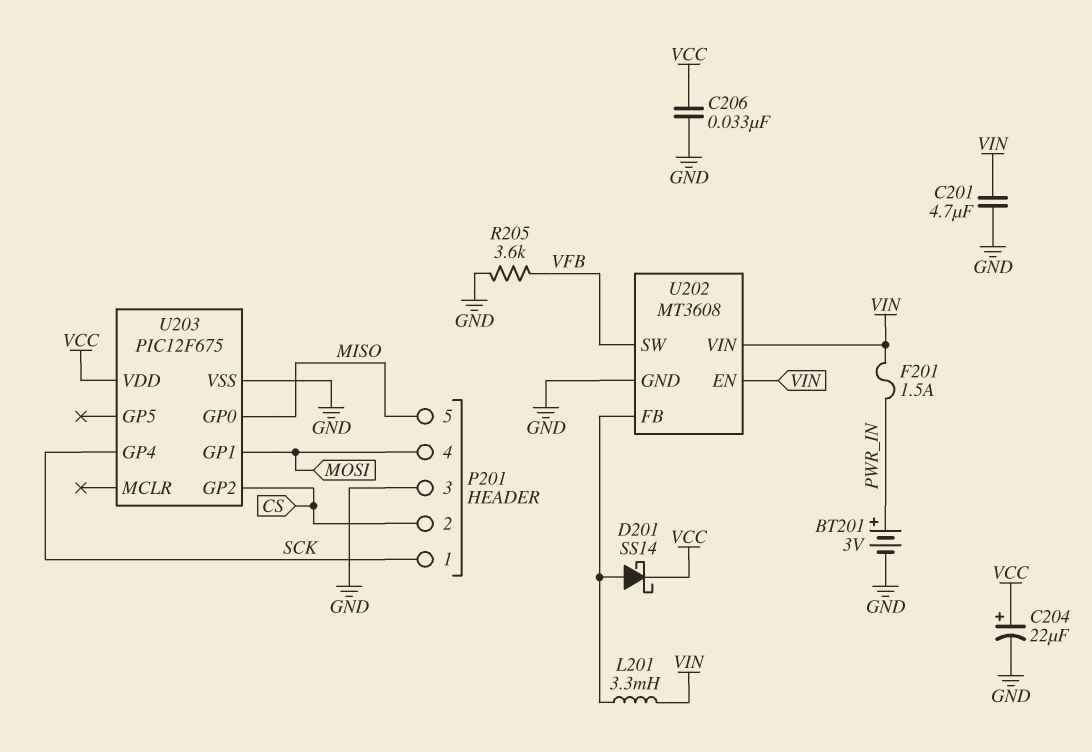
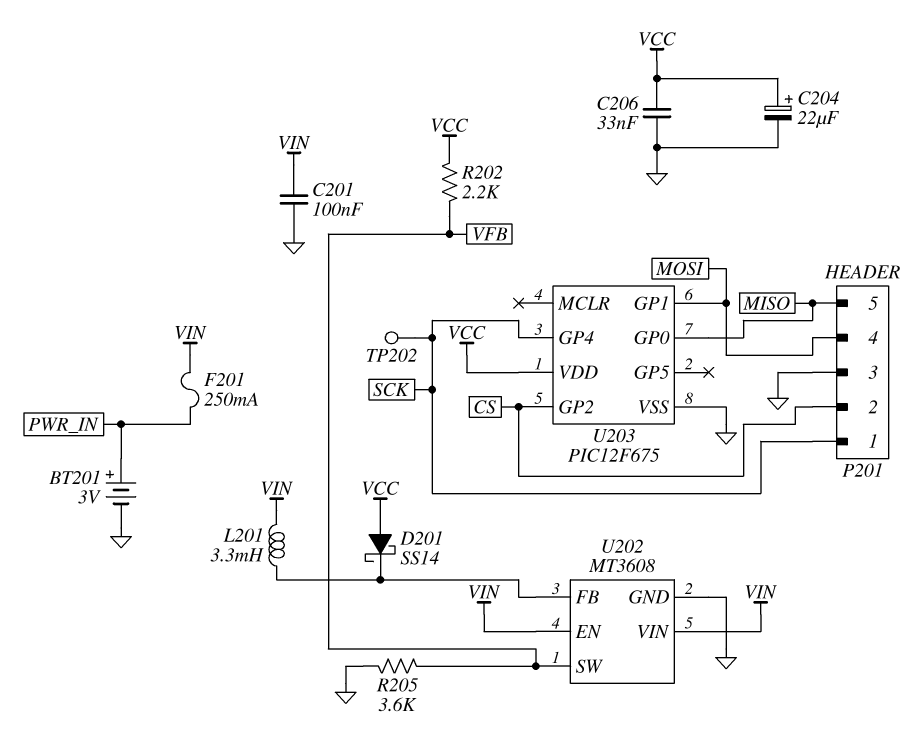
C201: 4.7uF (GND, VIN) -> 100nF (GND, VIN)
D201: schottky SS14 (A U202/FB, K VCC) -> schottky SS14 (A VCC, K U202/FB)
F201: 1.5A (PWR_IN, VIN) -> 250mA (PWR_IN, VIN)
R202: none -> 2.2k (VCC, VFB)
TP202: none -> test point (SCK)

